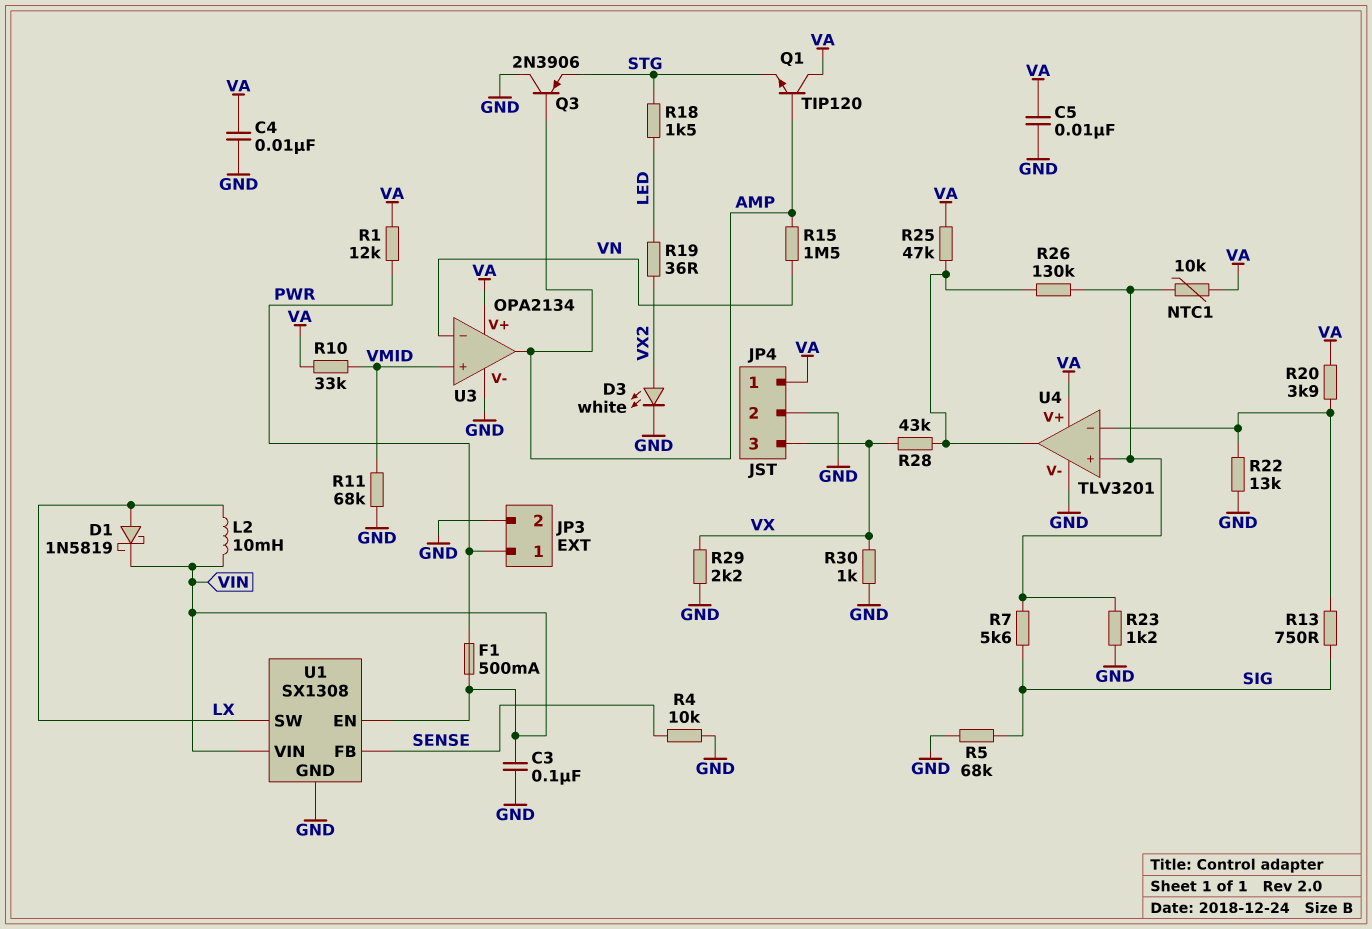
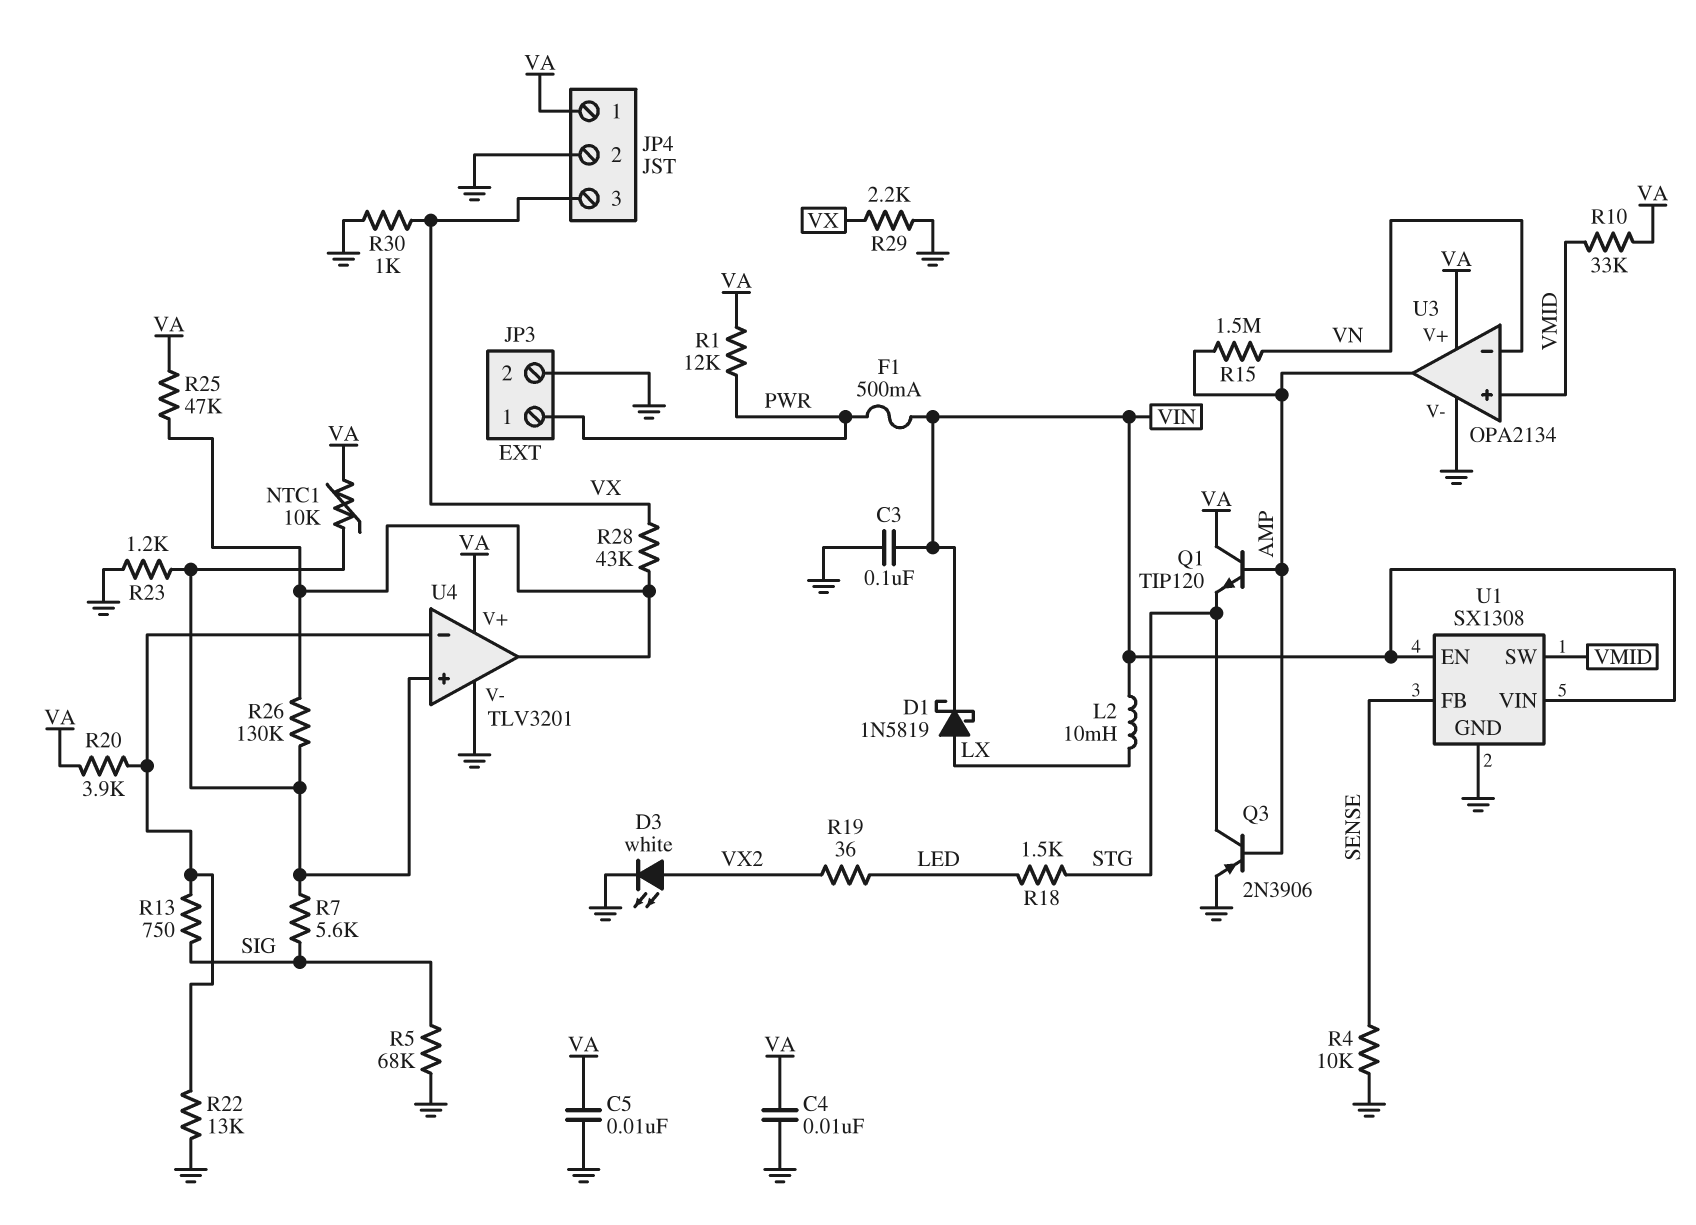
Q3: PNP 2N3906 (B AMP, C GND, E STG) -> PNP 2N3906 (B AMP, C STG, E GND)
R11: 68k (GND, VMID) -> none
U1 pin SW: LX -> VMID

